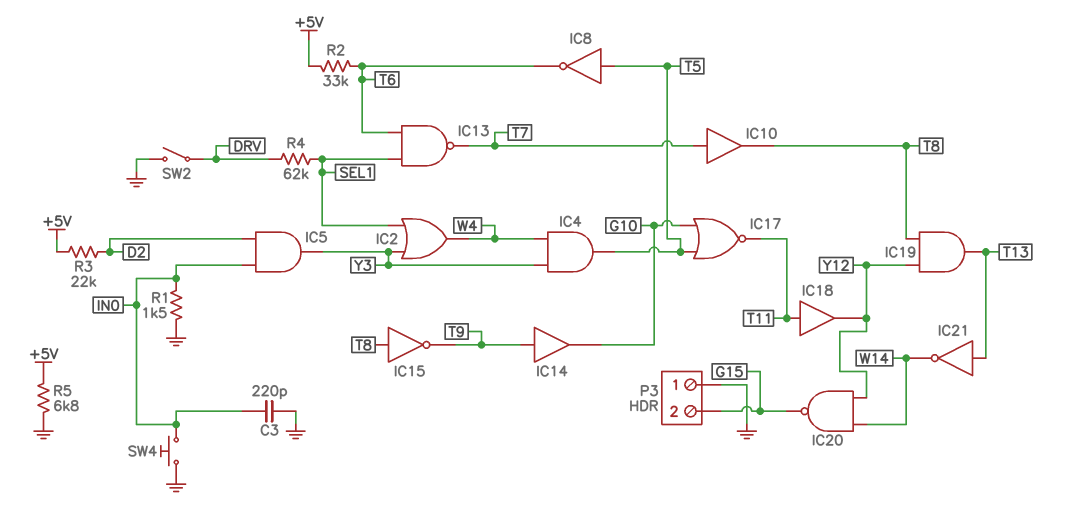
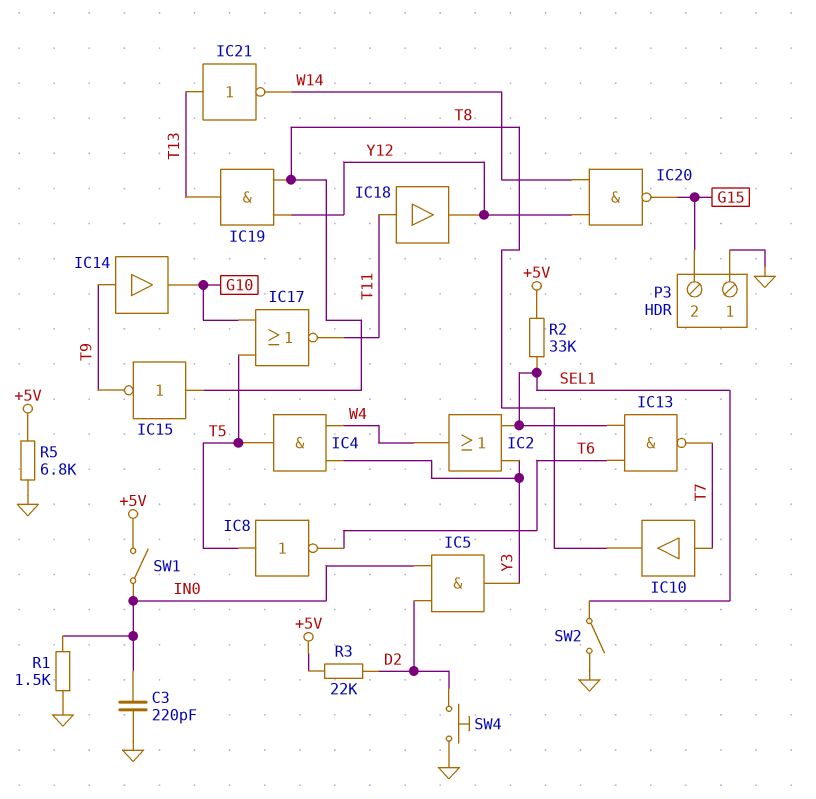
R2: 33k (+5V, T6) -> 33k (+5V, SEL1)
R4: 62k (DRV, SEL1) -> none
SW1: none -> switch (+5V, IN0)
SW2: switch (DRV, GND) -> switch (GND, SEL1)
SW4: button (GND, IN0) -> button (D2, GND)

